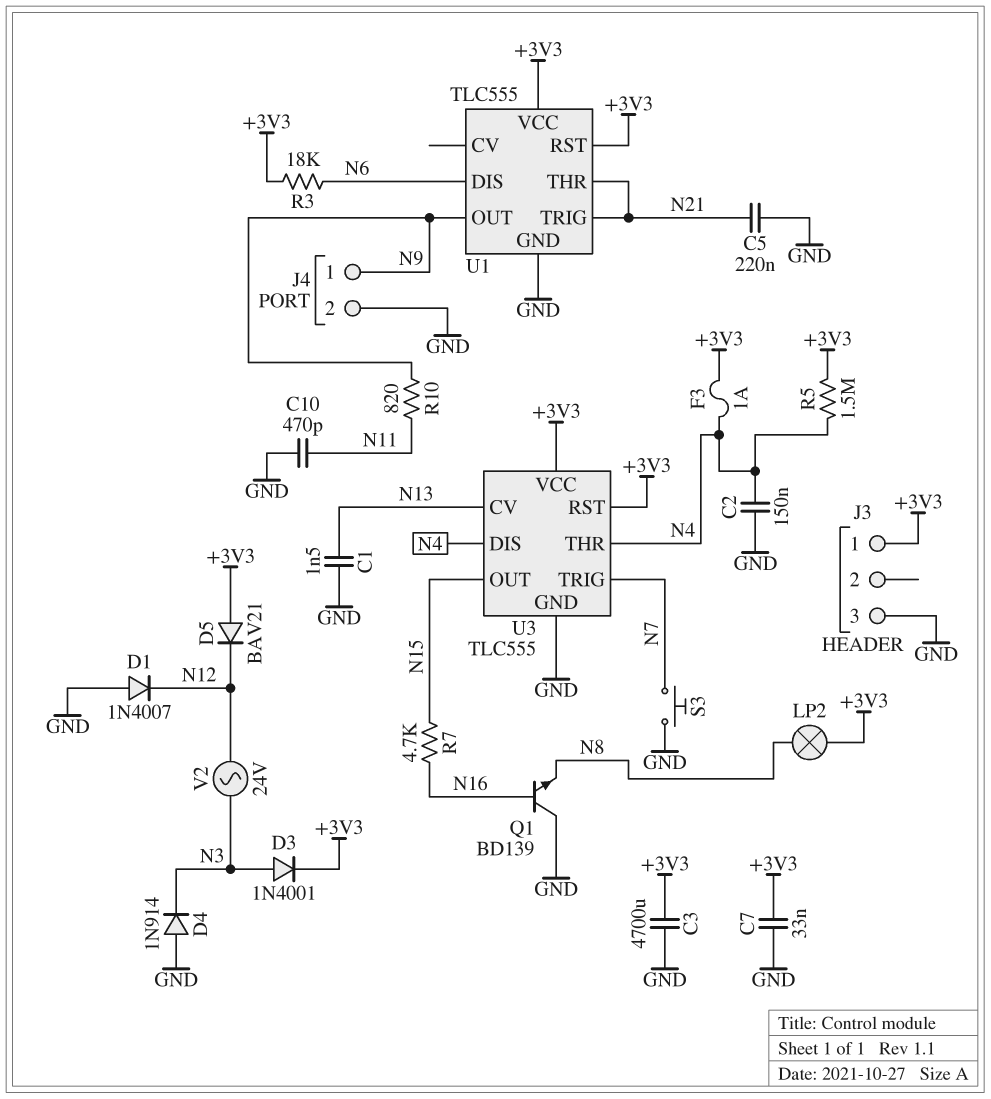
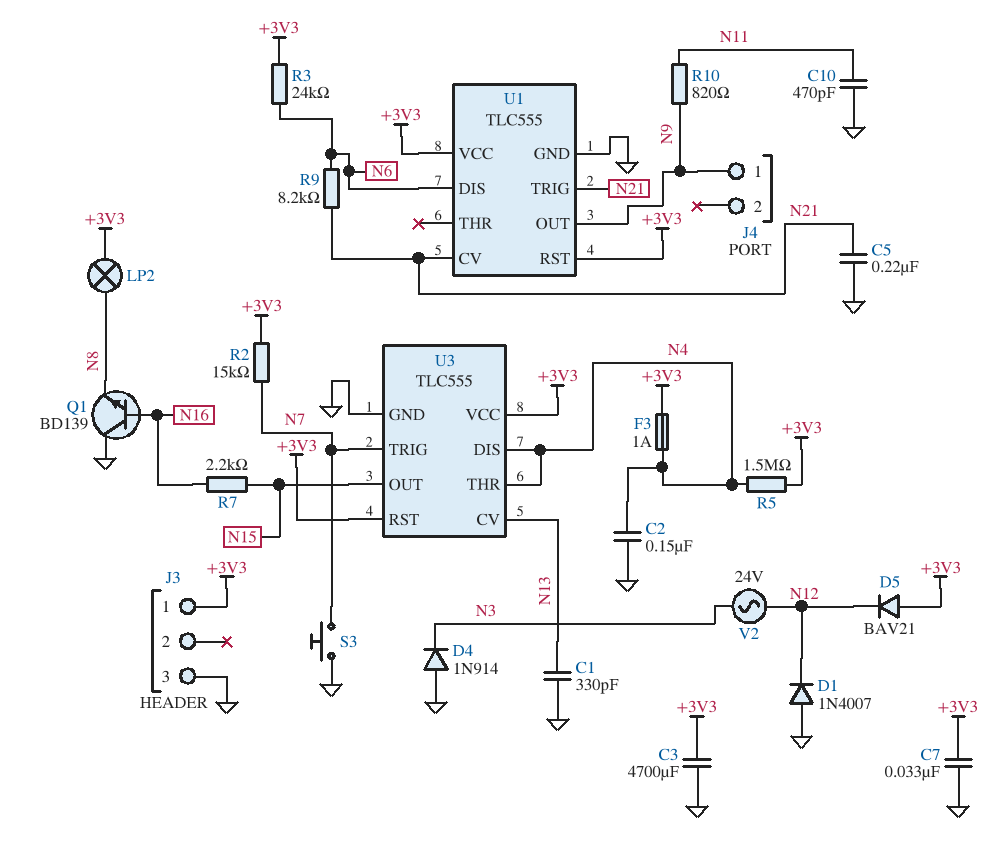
C1: 1.5nF (GND, N13) -> 330pF (GND, N13)
D3: diode 1N4001 (A N3, K +3V3) -> none
J4 pin 2: GND -> none
R2: none -> 15k (+3V3, N7)
R3: 18k (+3V3, N6) -> 24k (+3V3, N6)
R7: 4.7k (N15, N16) -> 2.2k (N15, N16)
R9: none -> 8.2k (N6, N21)
U1 pin CV: none -> N21
U1 pin THR: N21 -> none

